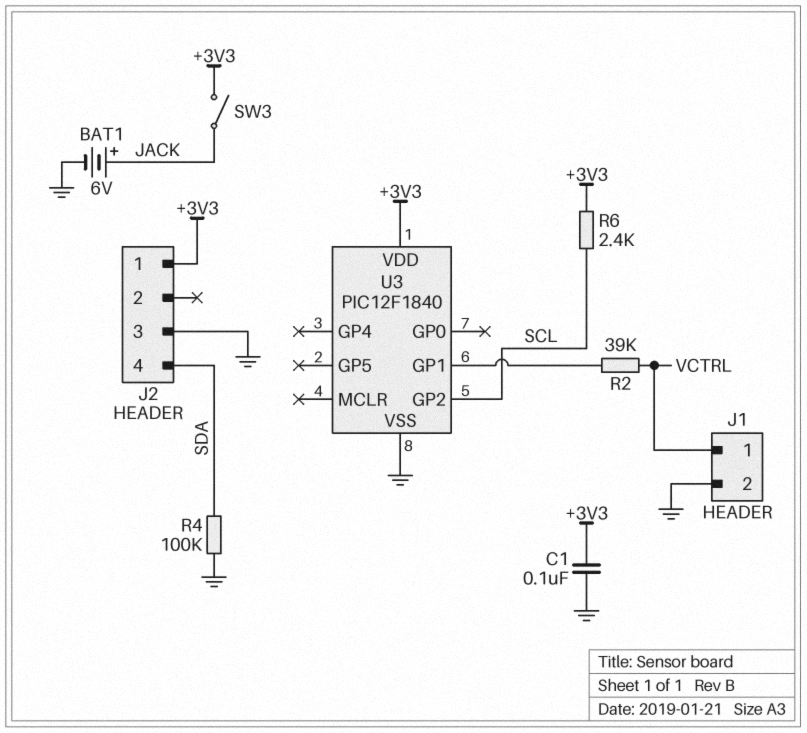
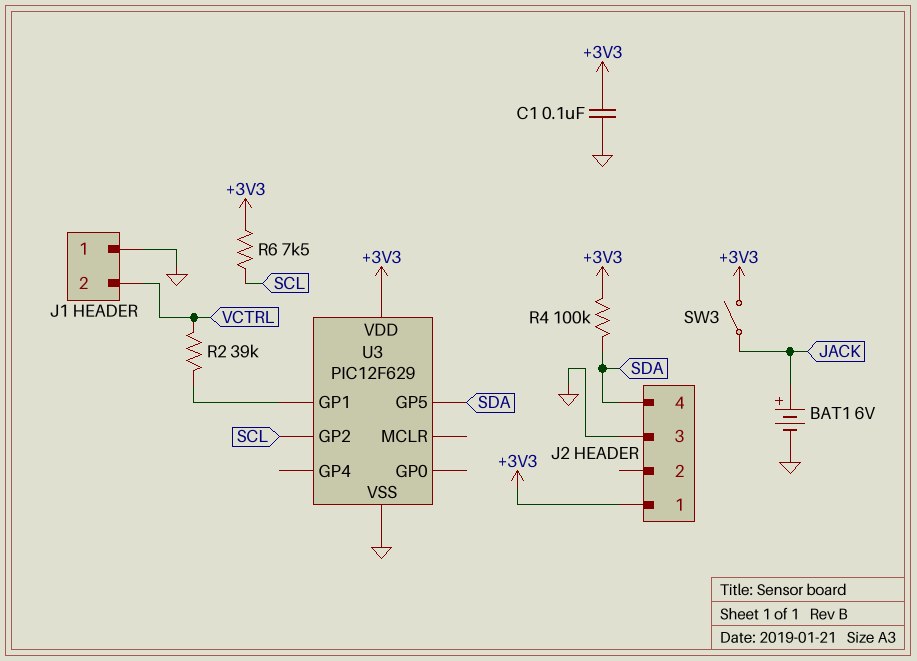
J1 pin 1: VCTRL -> GND
J1 pin 2: GND -> VCTRL
R4: 100k (GND, SDA) -> 100k (+3V3, SDA)
R6: 2.4k (+3V3, SCL) -> 7.5k (+3V3, SCL)
U3: PIC12F1840 -> PIC12F629
U3 pin GP5: none -> SDA

